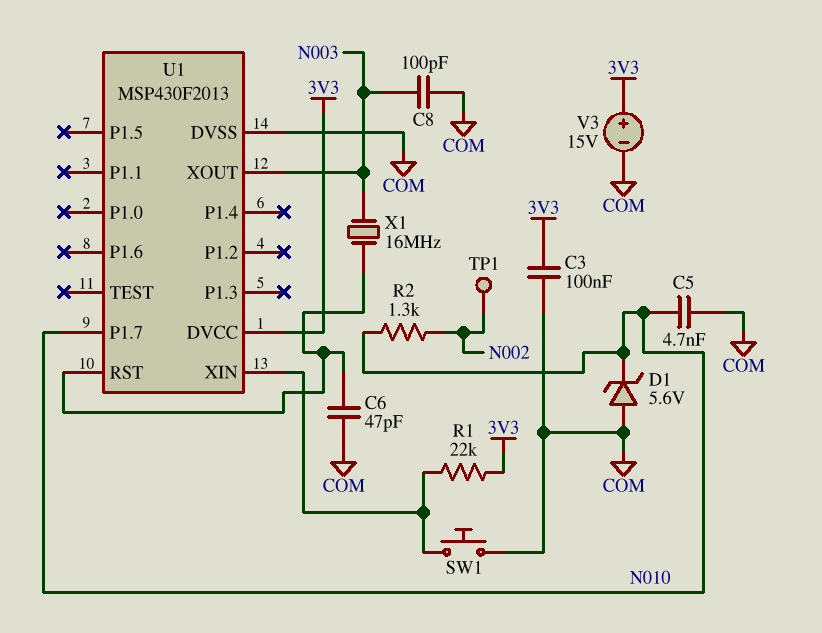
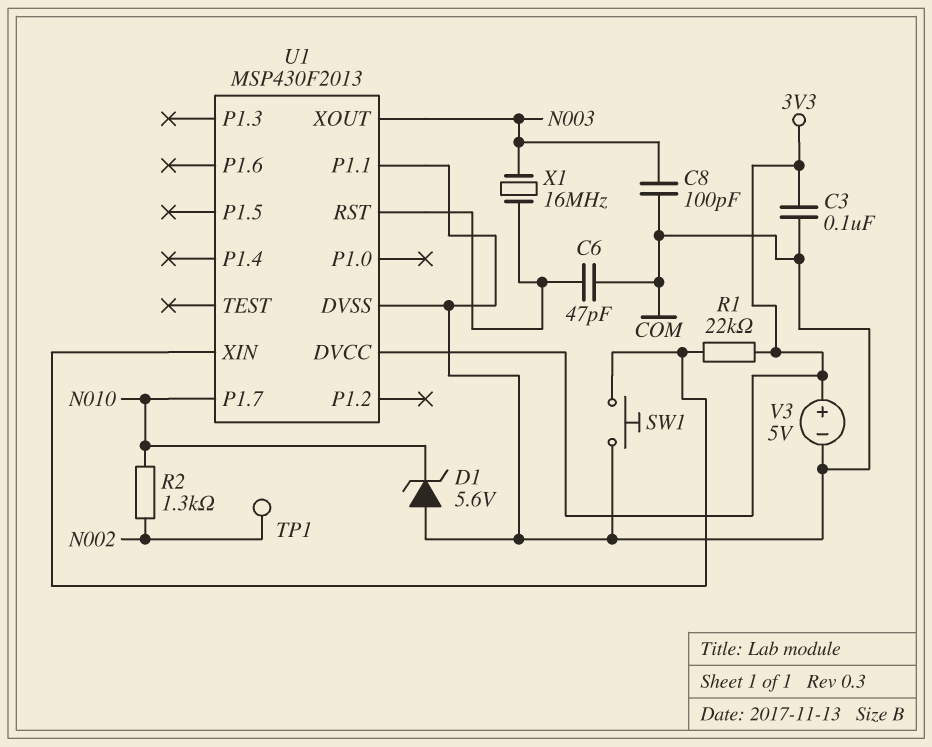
C5: 4.7nF (COM, N010) -> none
U1 pin P1.1: none -> COM
V3: 15V (plus 3V3, minus COM) -> 5V (plus 3V3, minus COM)

